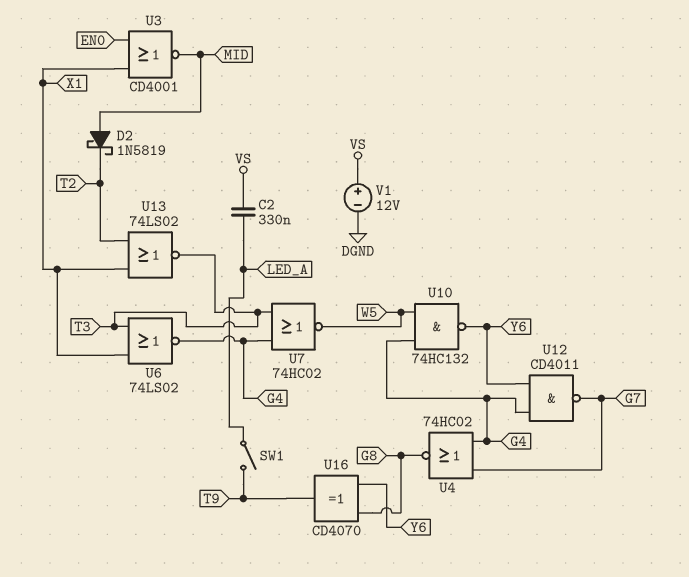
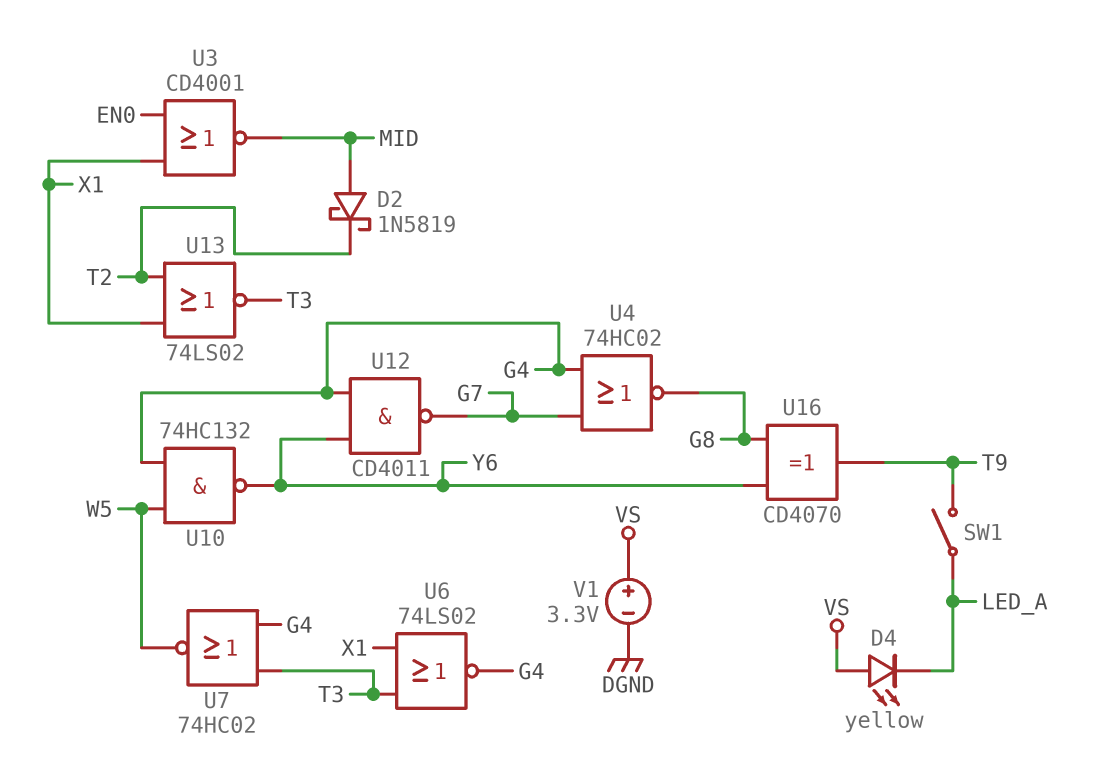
C2: 330nF (LED_A, VS) -> none
D4: none -> LED yellow (A VS, K LED_A)
V1: 12V (plus VS, minus DGND) -> 3.3V (plus VS, minus DGND)

